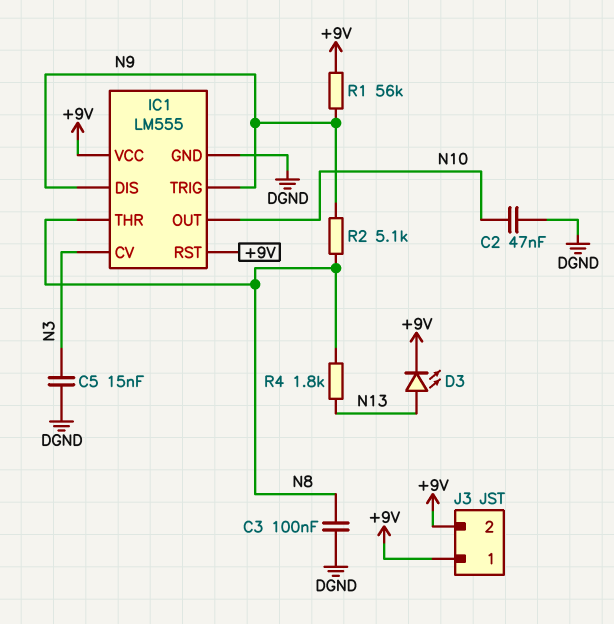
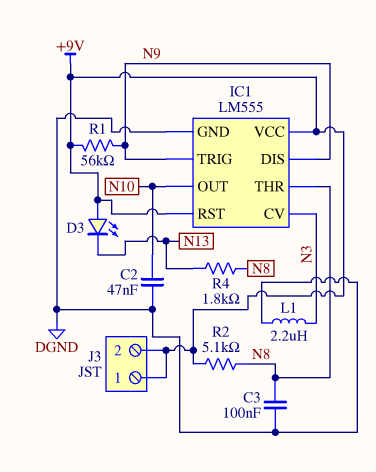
C5: 15nF (DGND, N3) -> none
D3: LED (A N13, K +9V) -> LED (A +9V, K N13)
L1: none -> 2.2uH (DGND, N3)
R2: 5.1k (N8, N9) -> 5.1k (+9V, N8)

